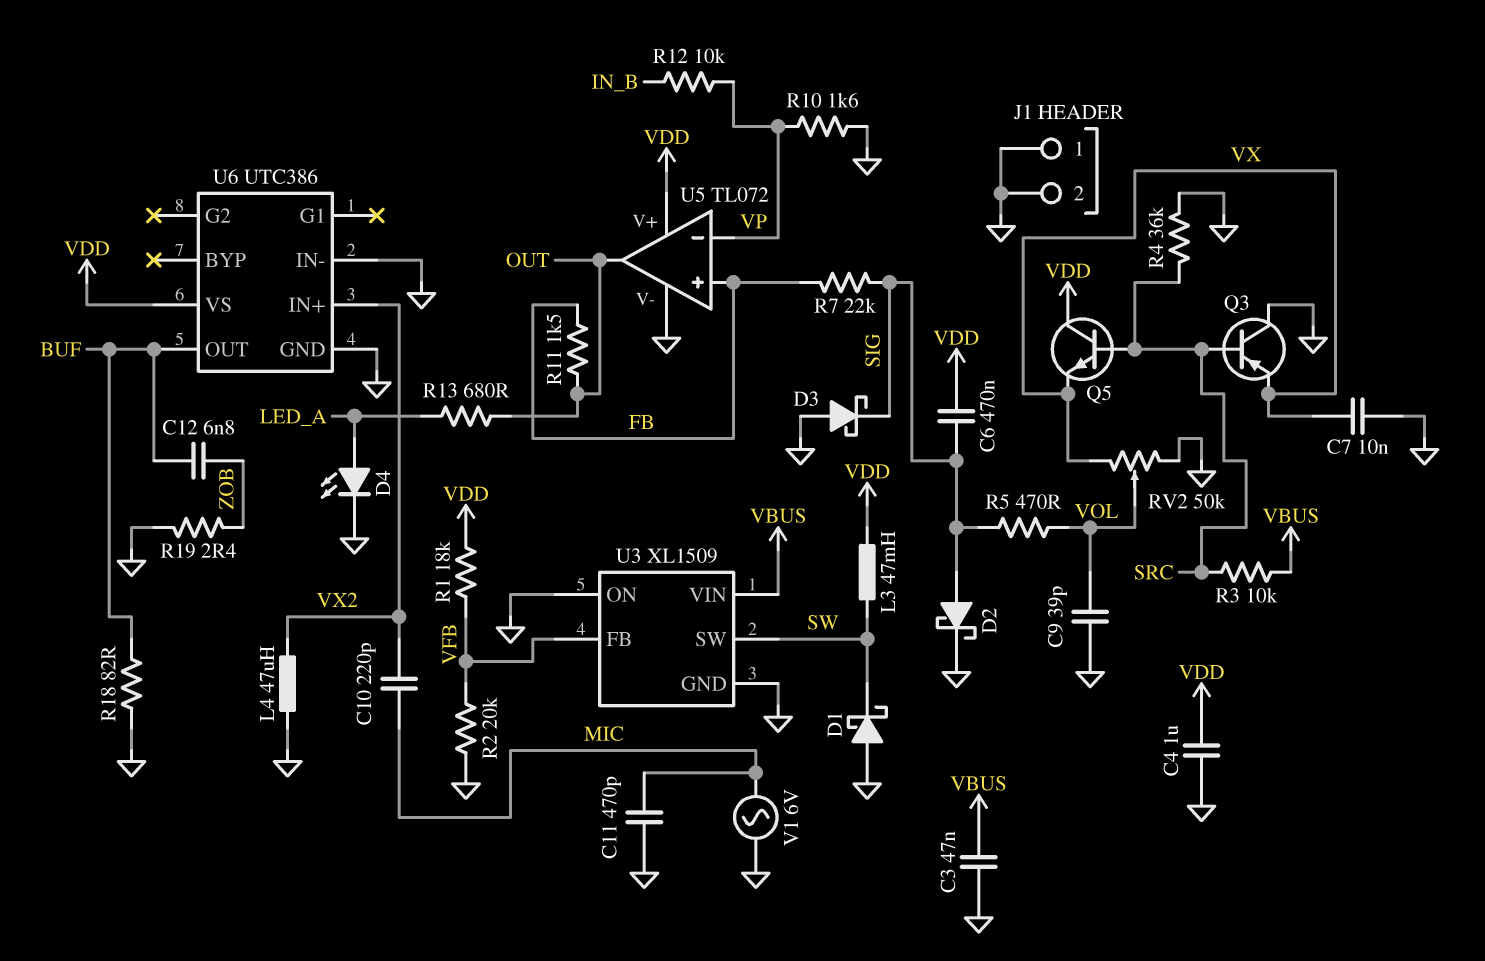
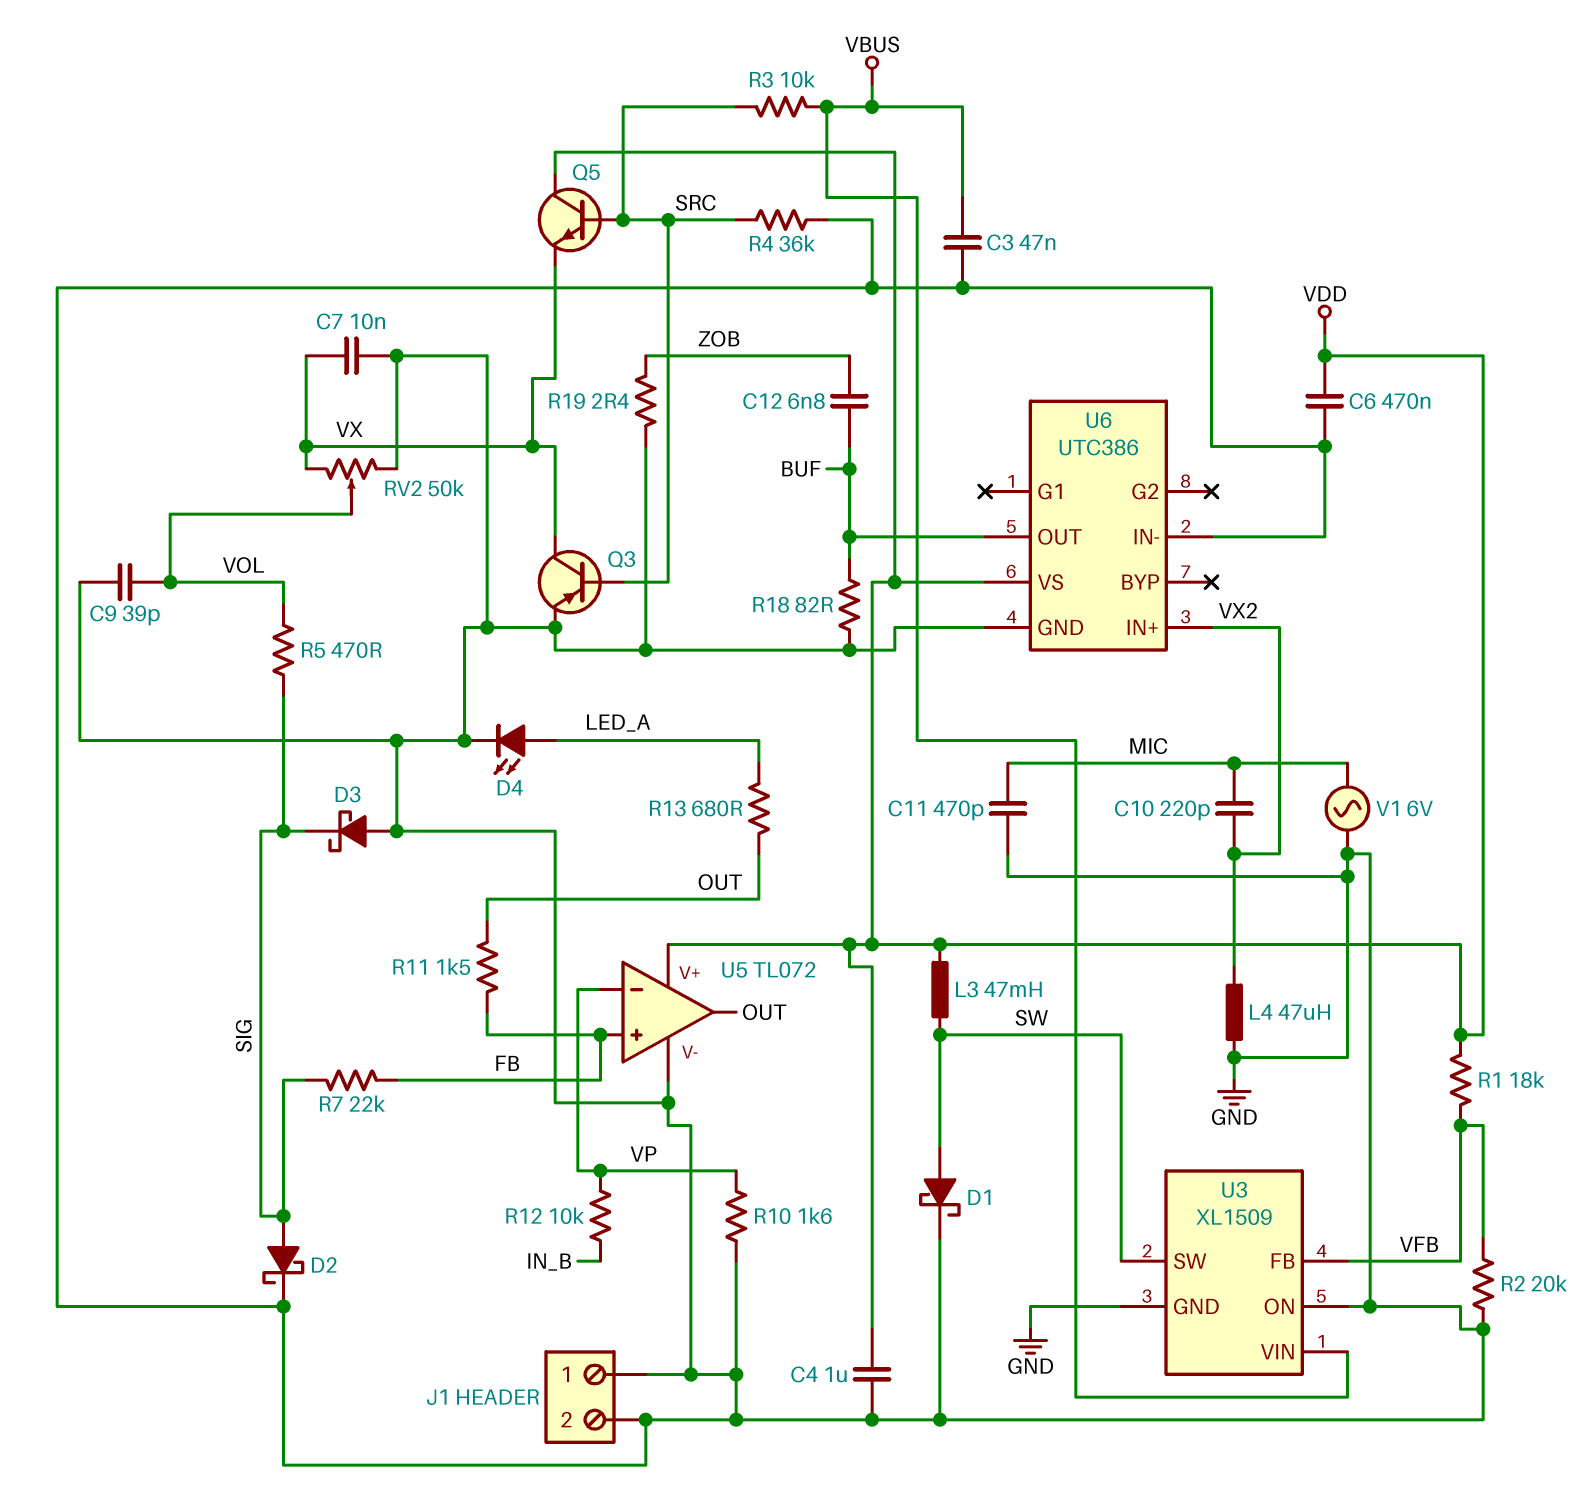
C6: 470nF (SIG, VDD) -> 470nF (GND, VDD)
D1: schottky (A GND, K SW) -> schottky (A SW, K GND)
Q3: PNP (B SRC, C GND, E VX) -> PNP (B SRC, C VX, E GND)

